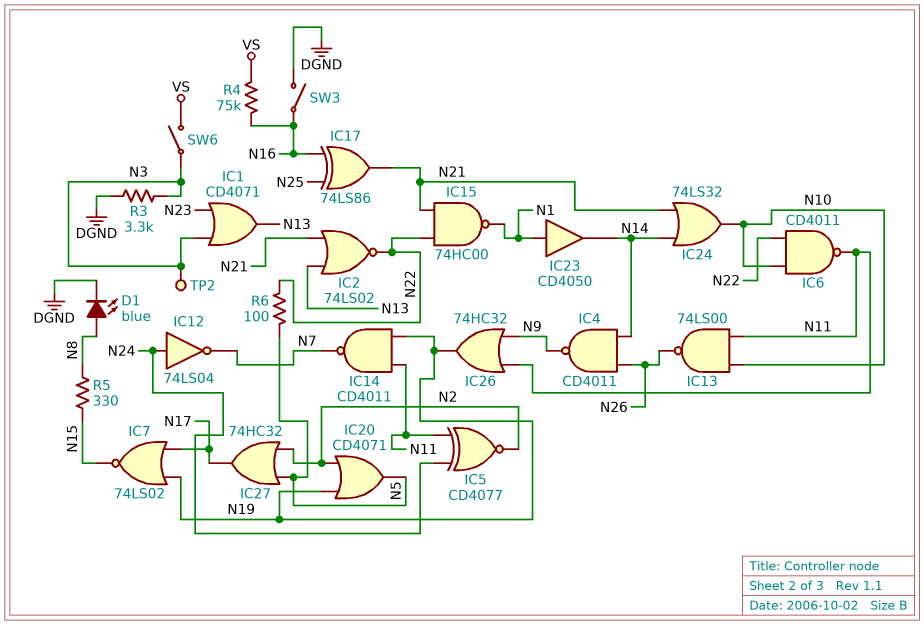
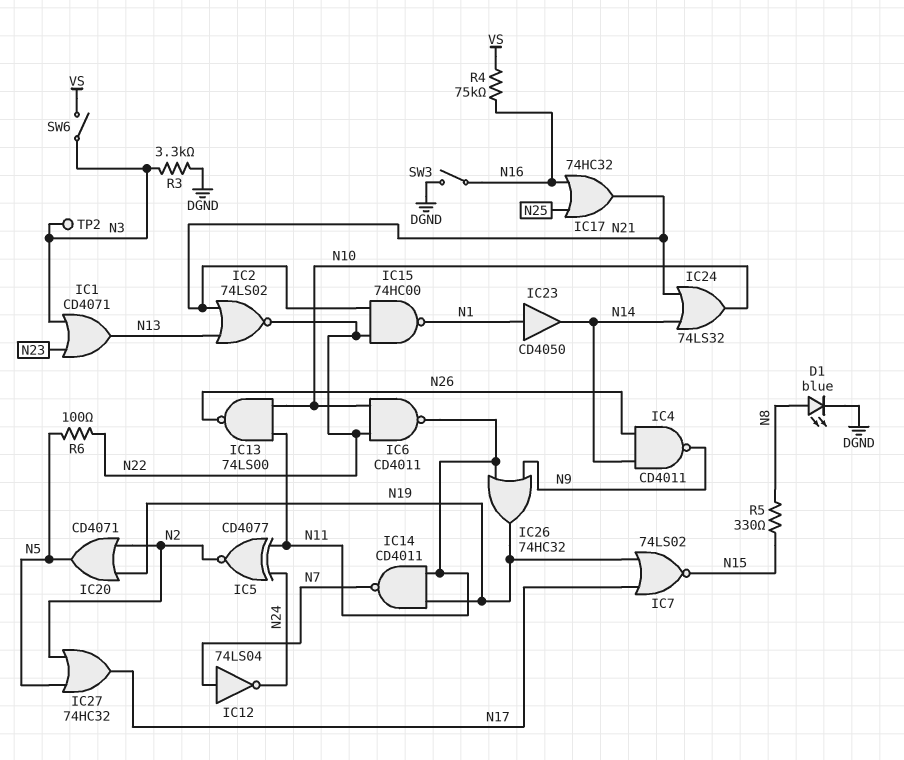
IC12: NOT 74LS04 (in N24, out N7) -> NOT 74LS04 (in N7, out N24)
IC17: XOR 74LS86 (in N16, in N25, out N21) -> OR 74HC32 (in N16, in N25, out N21)

